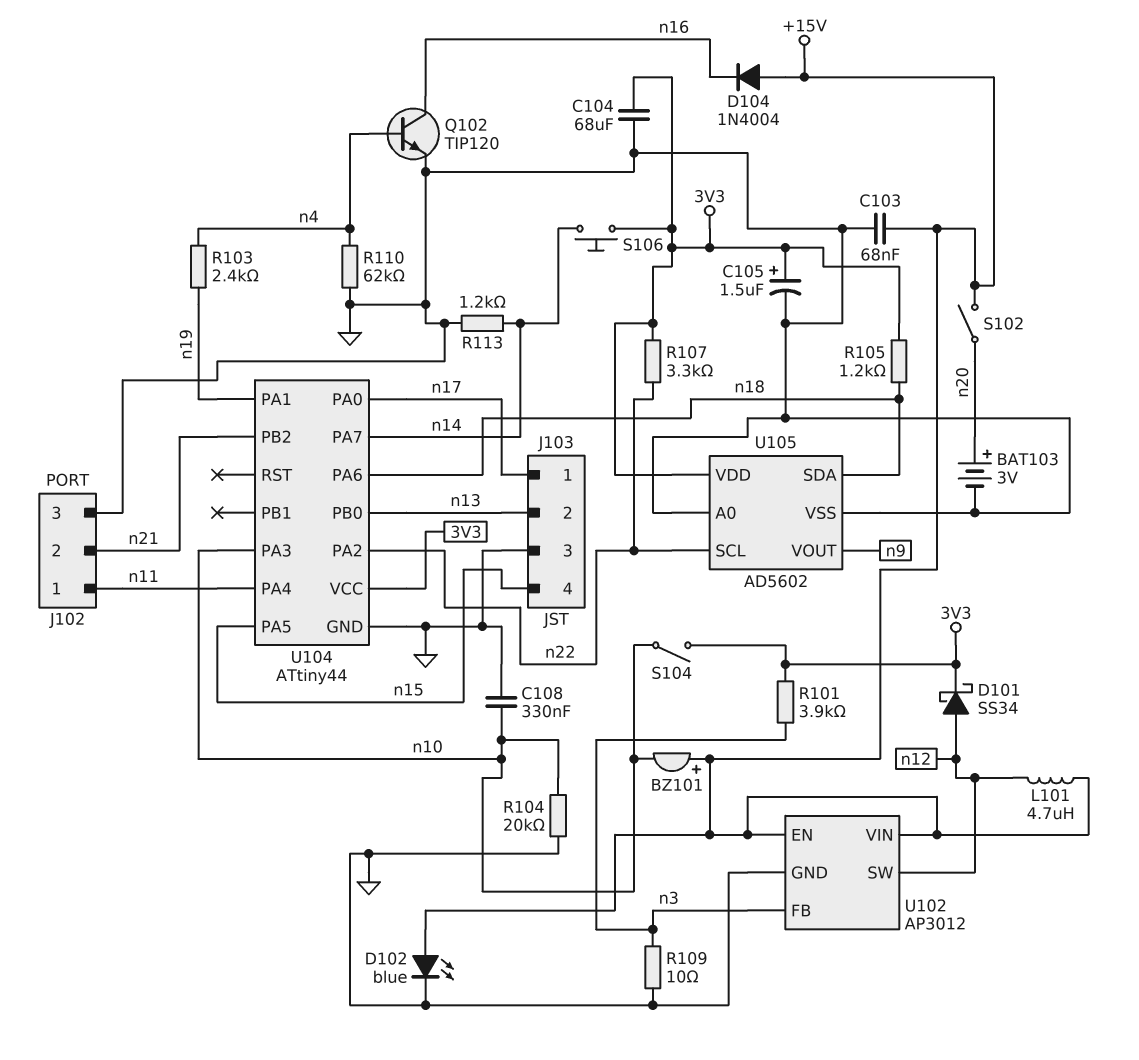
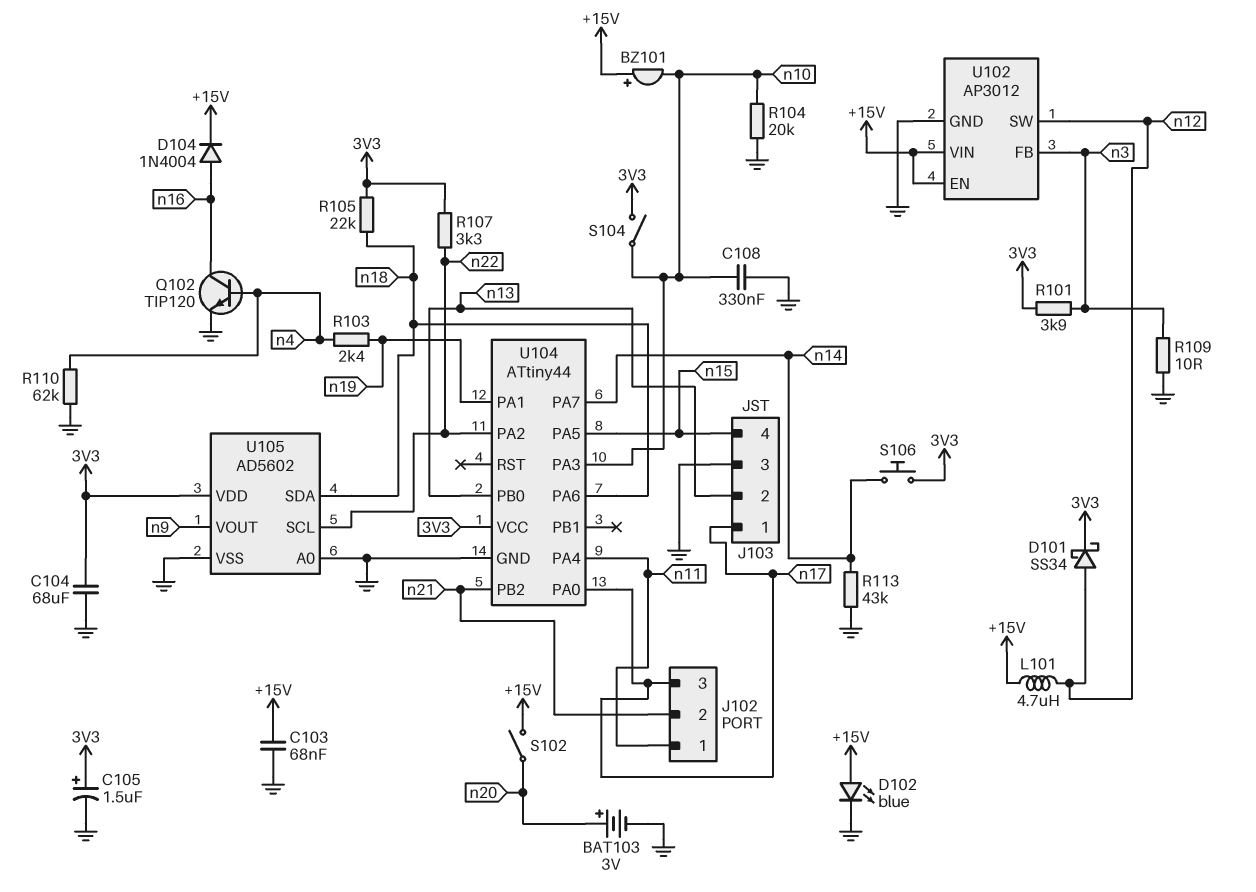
D104: diode 1N4004 (A +15V, K n16) -> diode 1N4004 (A n16, K +15V)
J102 pin 3: GND -> n17
R105: 1.2k (3V3, n18) -> 22k (3V3, n18)
R113: 1.2k (GND, n14) -> 43k (GND, n14)

